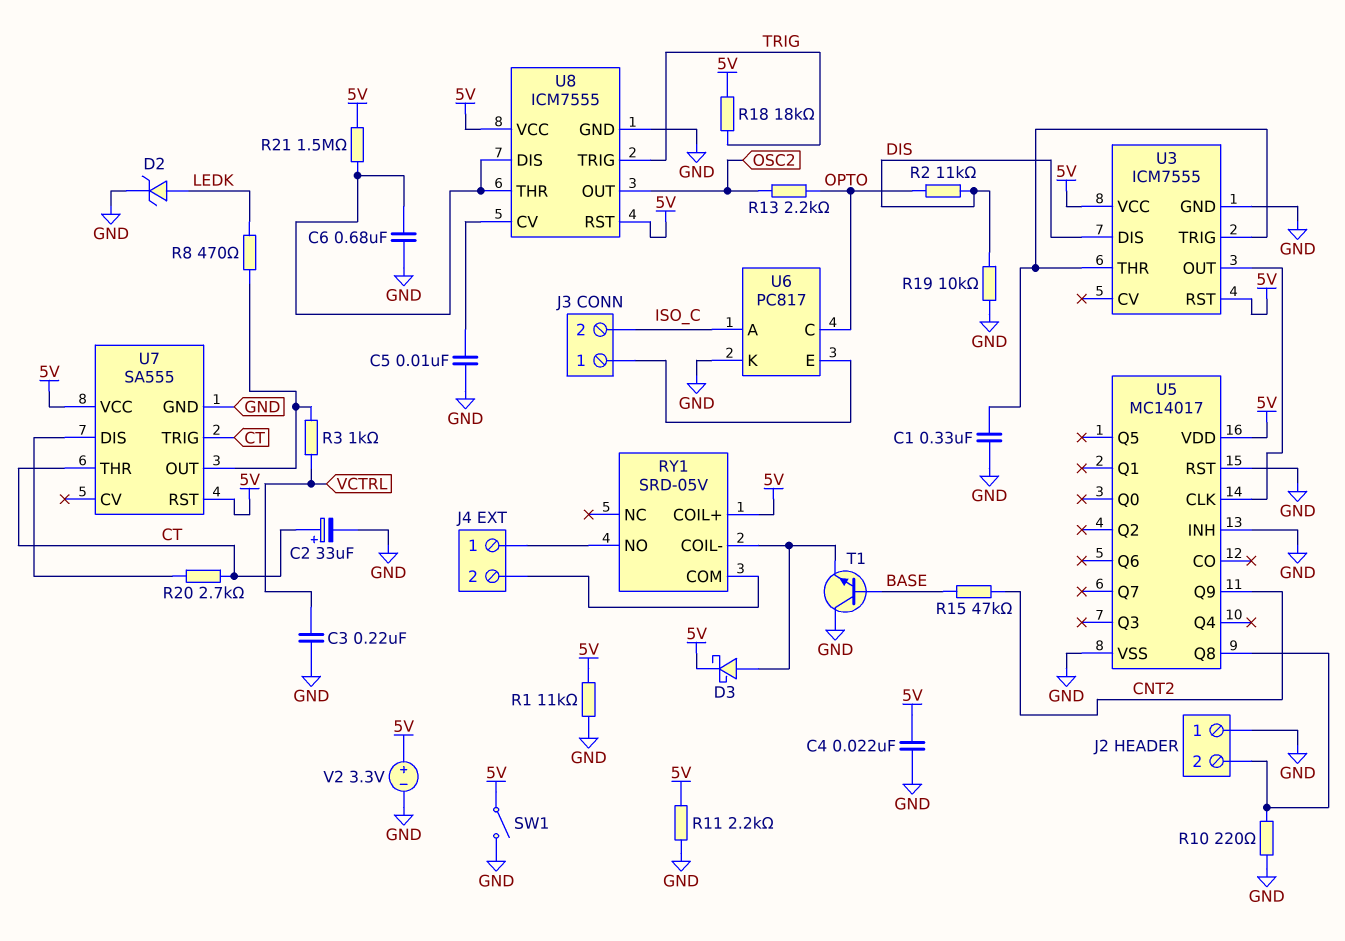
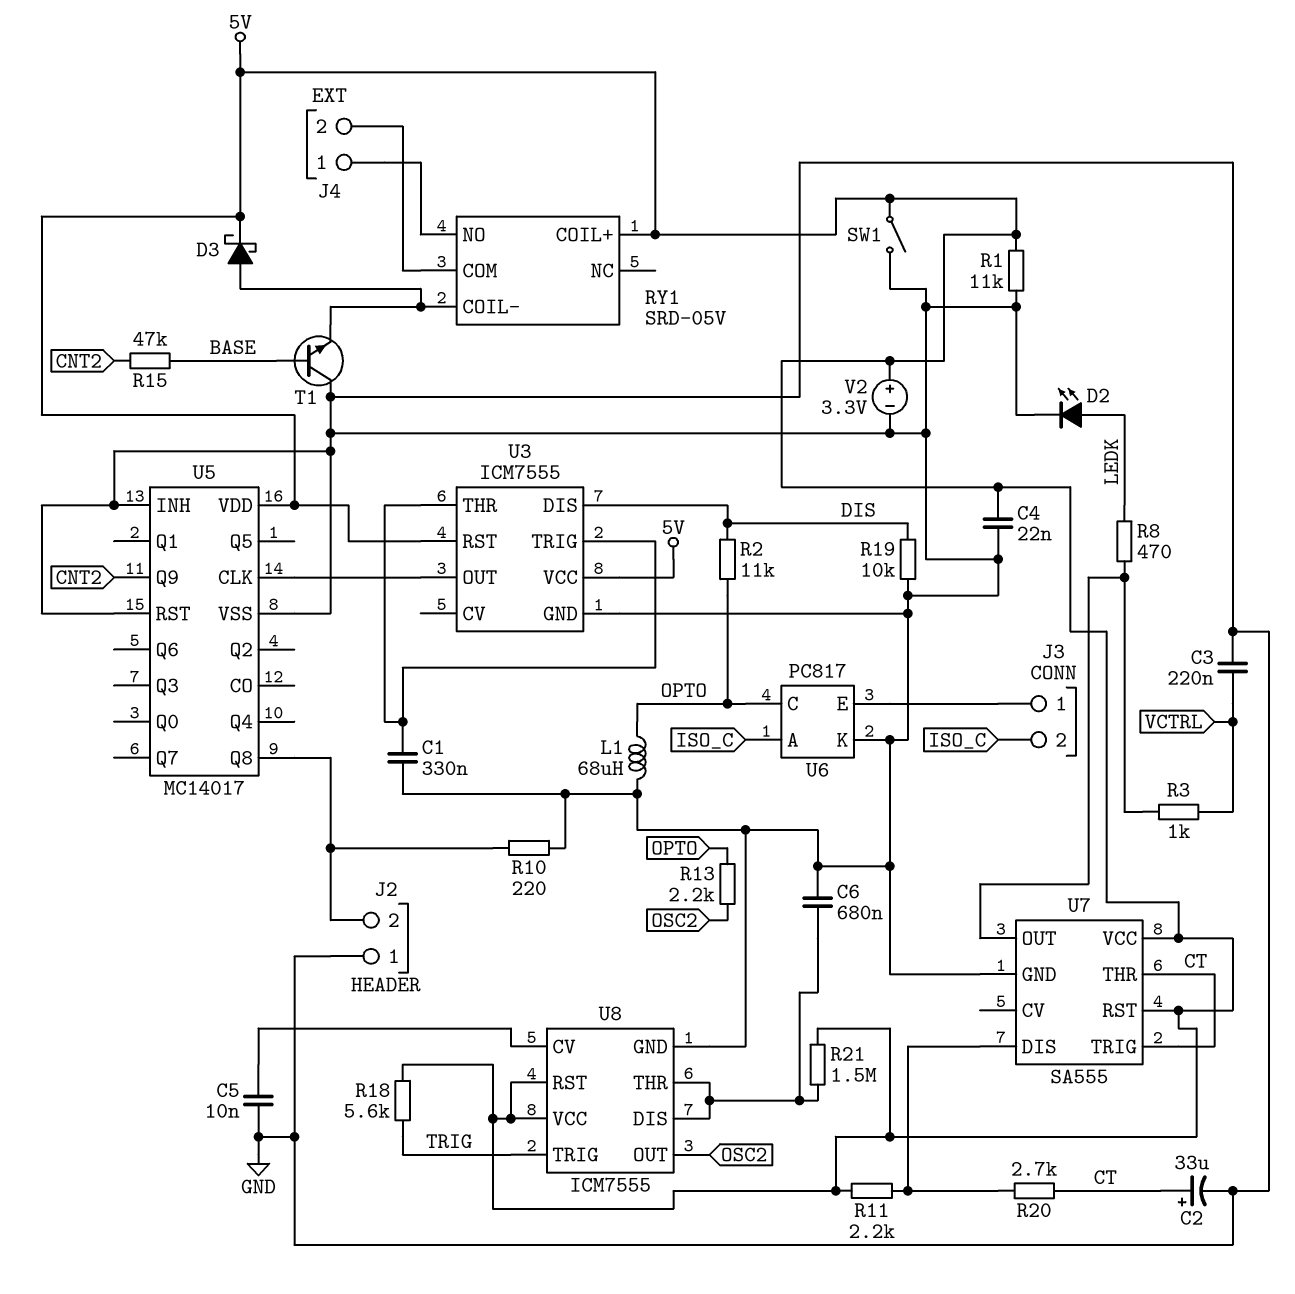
D2: zener (A LEDK, K GND) -> LED (A LEDK, K GND)
L1: none -> 68uH (GND, OPTO)
R11: 2.2k (5V, GND) -> 2.2k (5V, U7/DIS)
R18: 18k (5V, TRIG) -> 5.6k (5V, TRIG)

